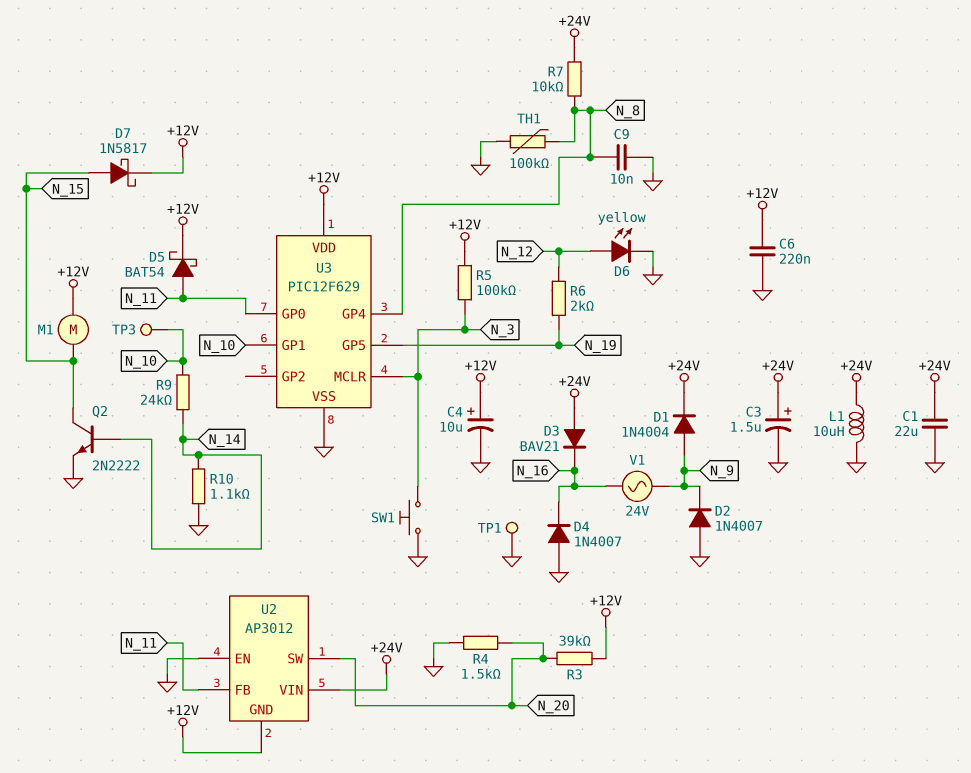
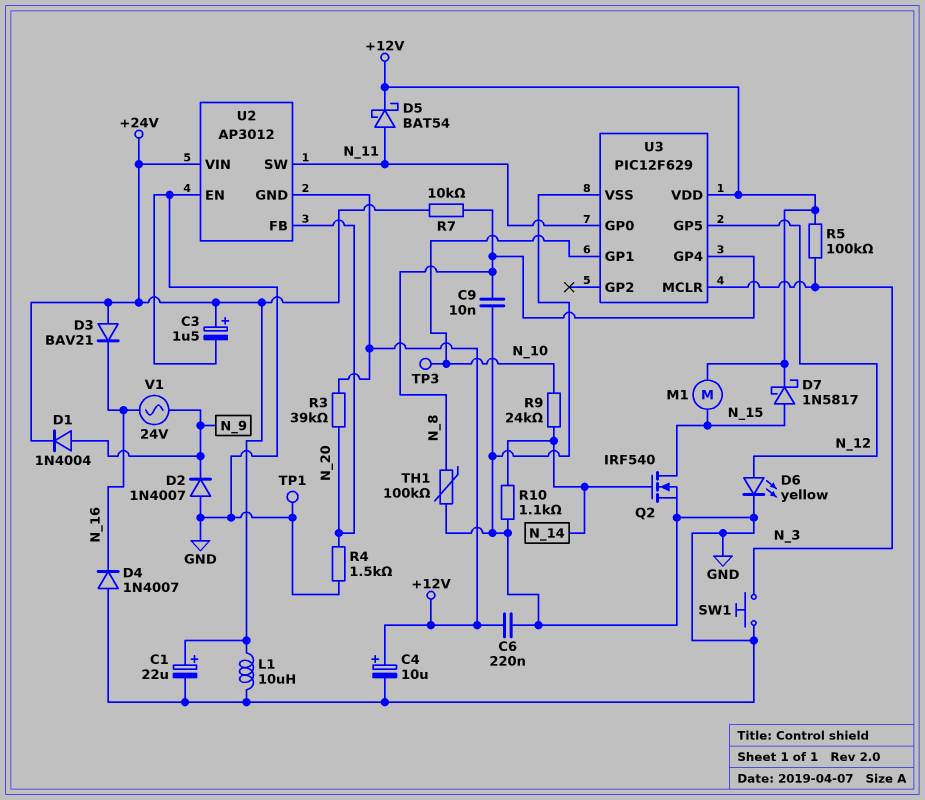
C1: 22uF (+24V, GND) -> 22uF (plus +24V, minus GND)
Q2: NPN 2N2222 (B N_14, C N_15, E GND) -> NMOS IRF540 (G N_14, D N_15, S GND)
R6: 2k (N_12, N_19) -> none
U2 pin FB: N_11 -> N_20
U2 pin SW: N_20 -> N_11
U3 pin GP5: N_19 -> N_12

